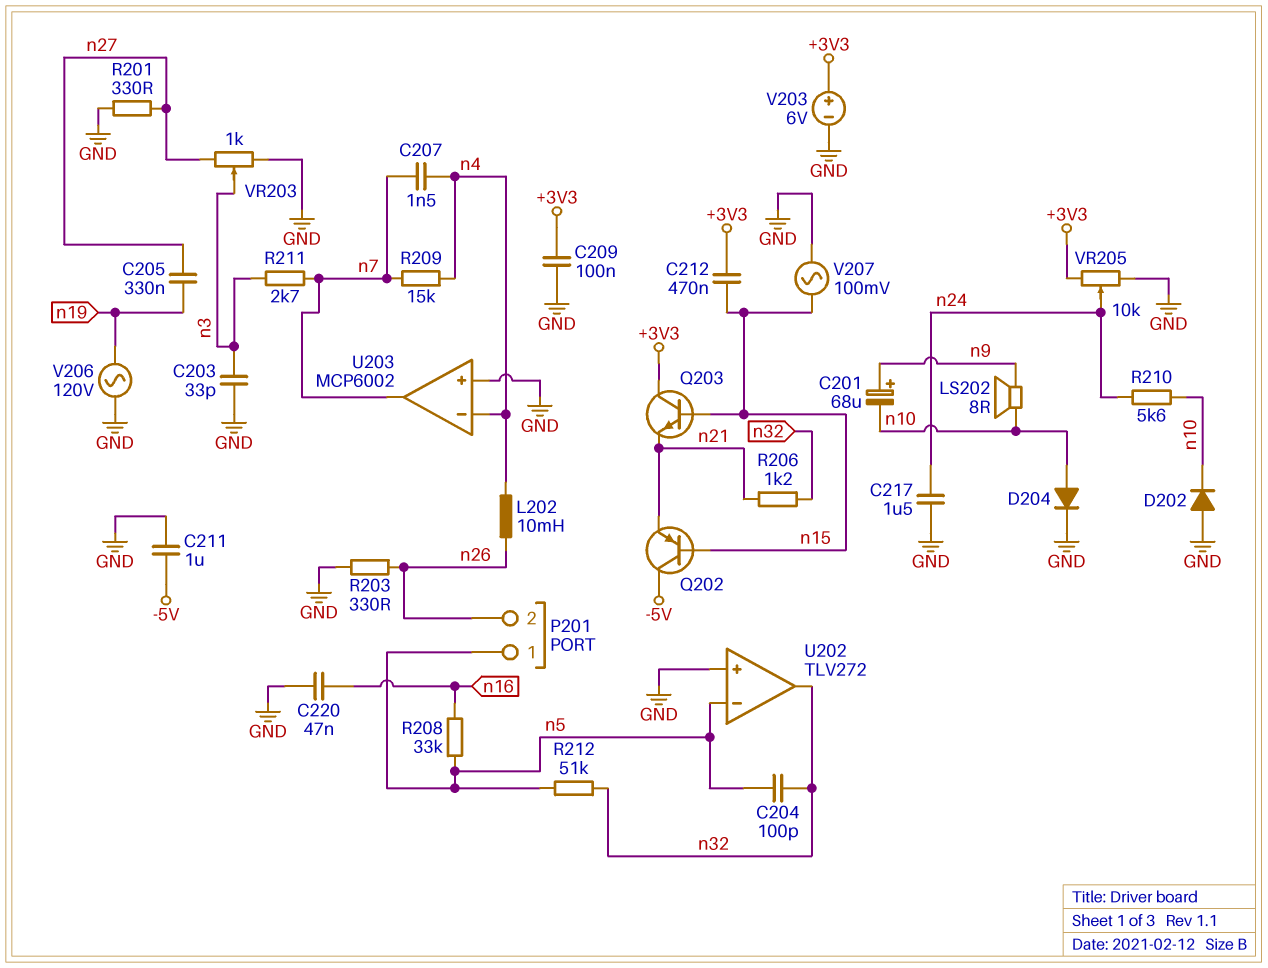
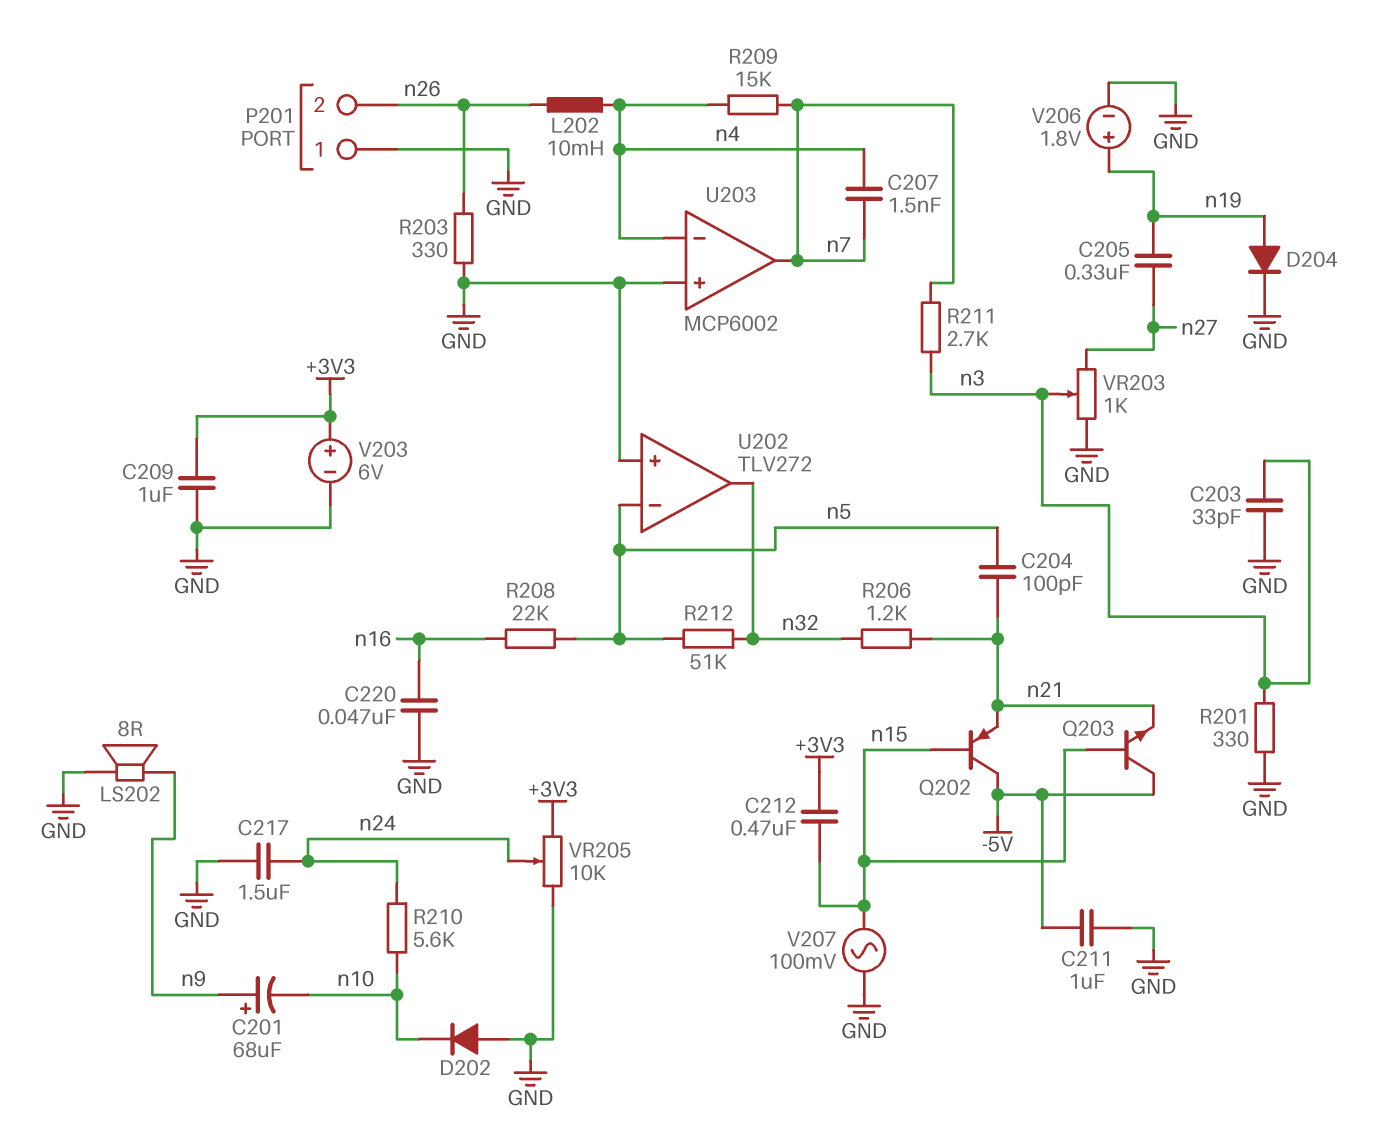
C204: 100pF (n5, n32) -> 100pF (n5, n21)
C209: 100nF (+3V3, GND) -> 1uF (+3V3, GND)
D204: diode (A n10, K GND) -> diode (A n19, K GND)
LS202: speaker 8R (n9, n10) -> speaker 8R (GND, n9)
P201 pin 1: n5 -> GND
Q203: NPN (B n15, C +3V3, E n21) -> NPN (B n15, C -5V, E n21)
R201: 330 (GND, n27) -> 330 (GND, n3)
R208: 33k (n5, n16) -> 22k (n5, n16)
V206: AC 120V (GND, n19) -> 1.8V (plus n19, minus GND)

